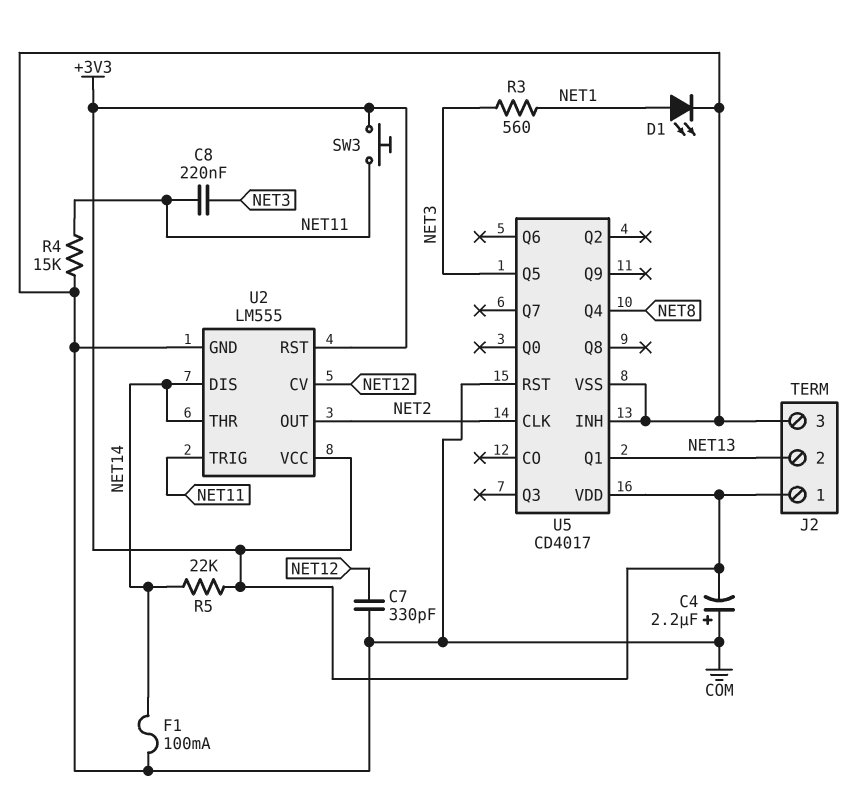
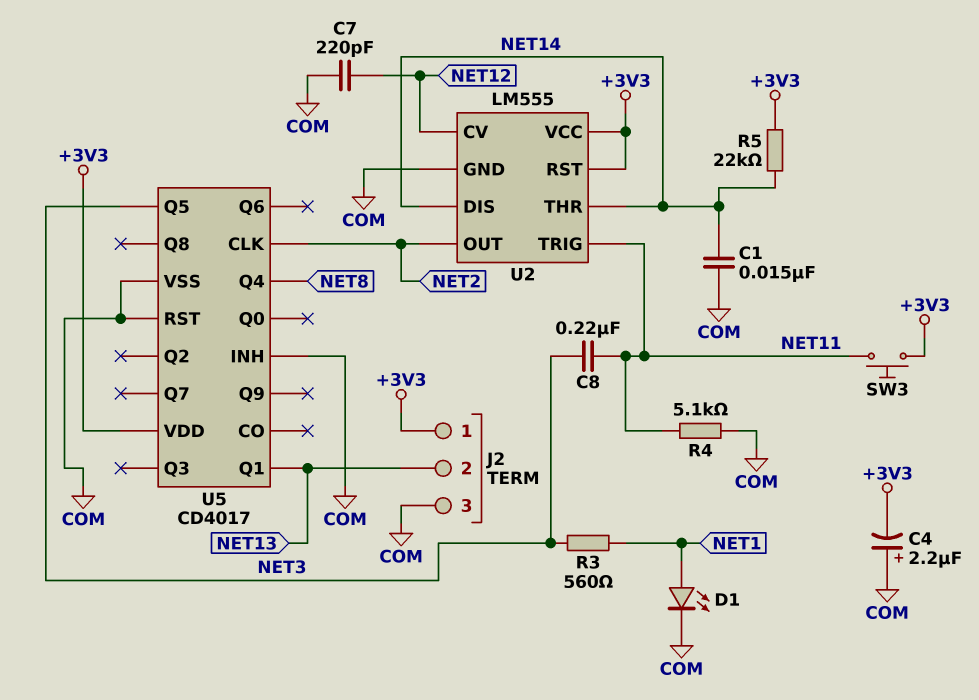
C1: none -> 15nF (COM, NET14)
C7: 330pF (COM, NET12) -> 220pF (COM, NET12)
F1: 100mA (COM, NET14) -> none
R4: 15k (COM, NET11) -> 5.1k (COM, NET11)

